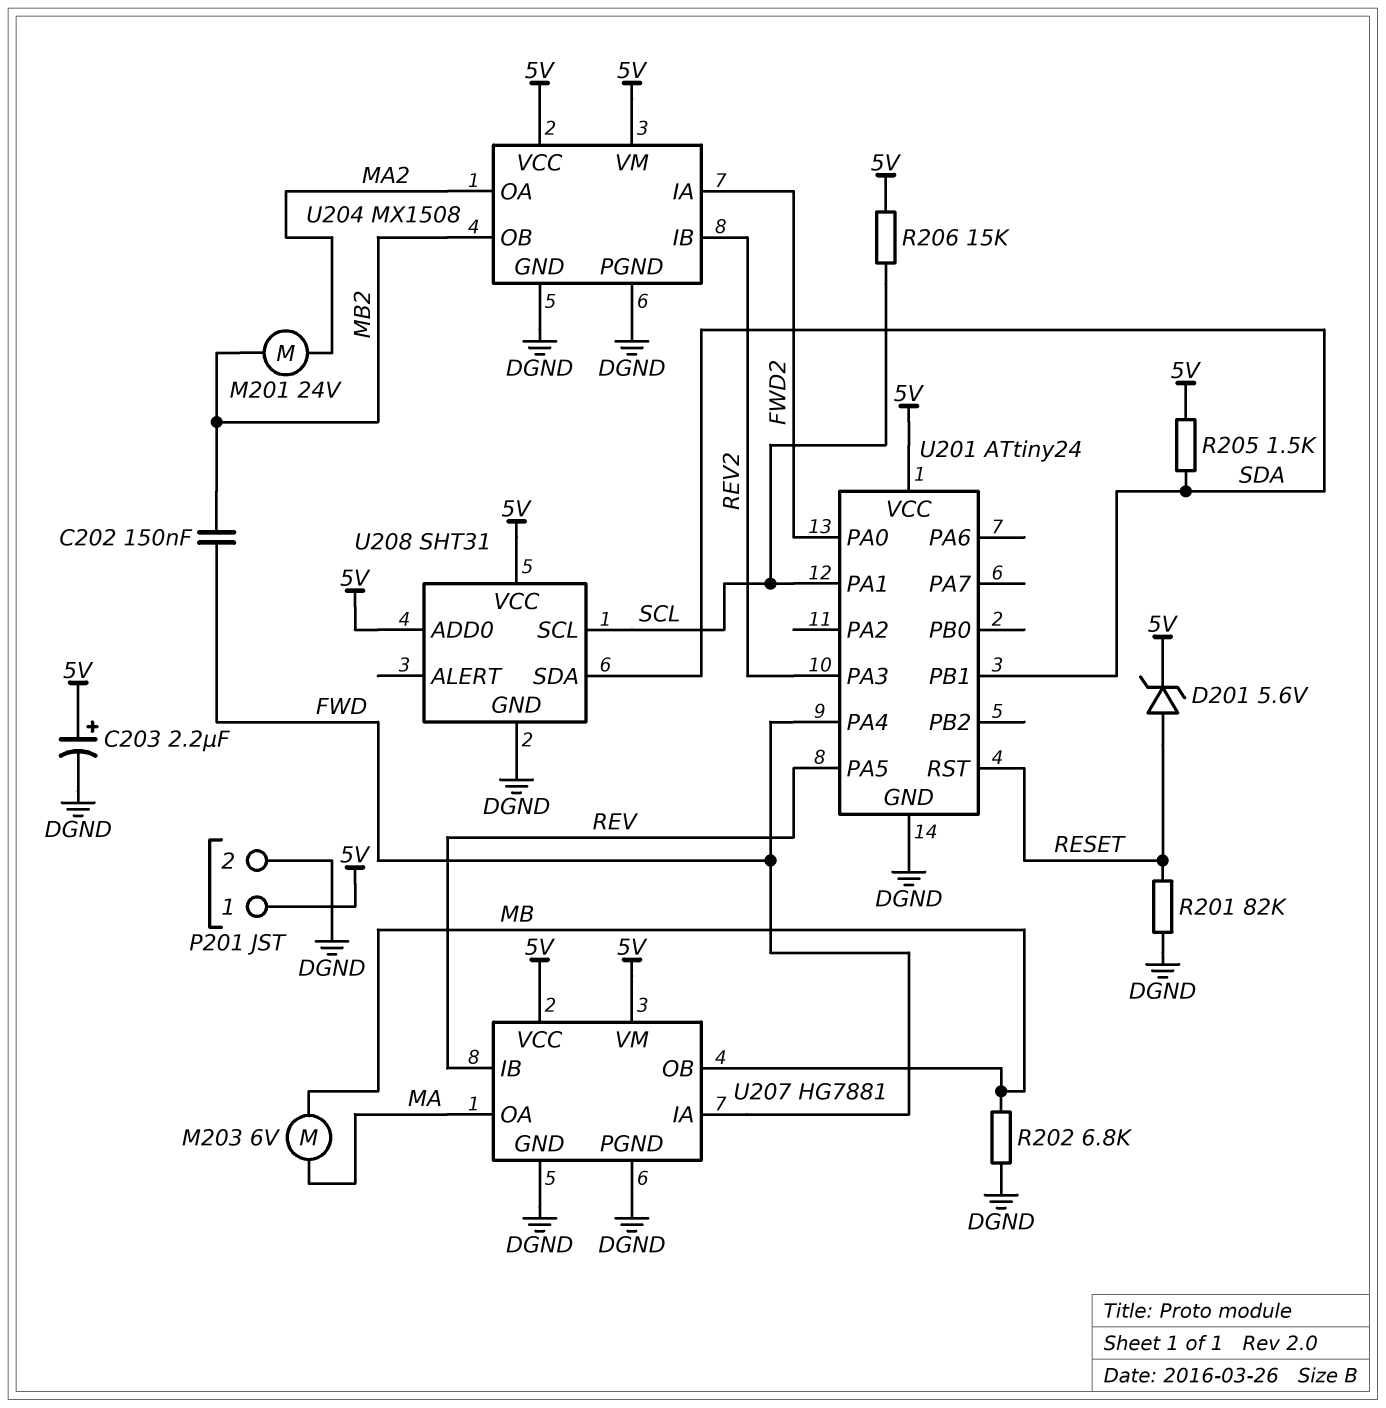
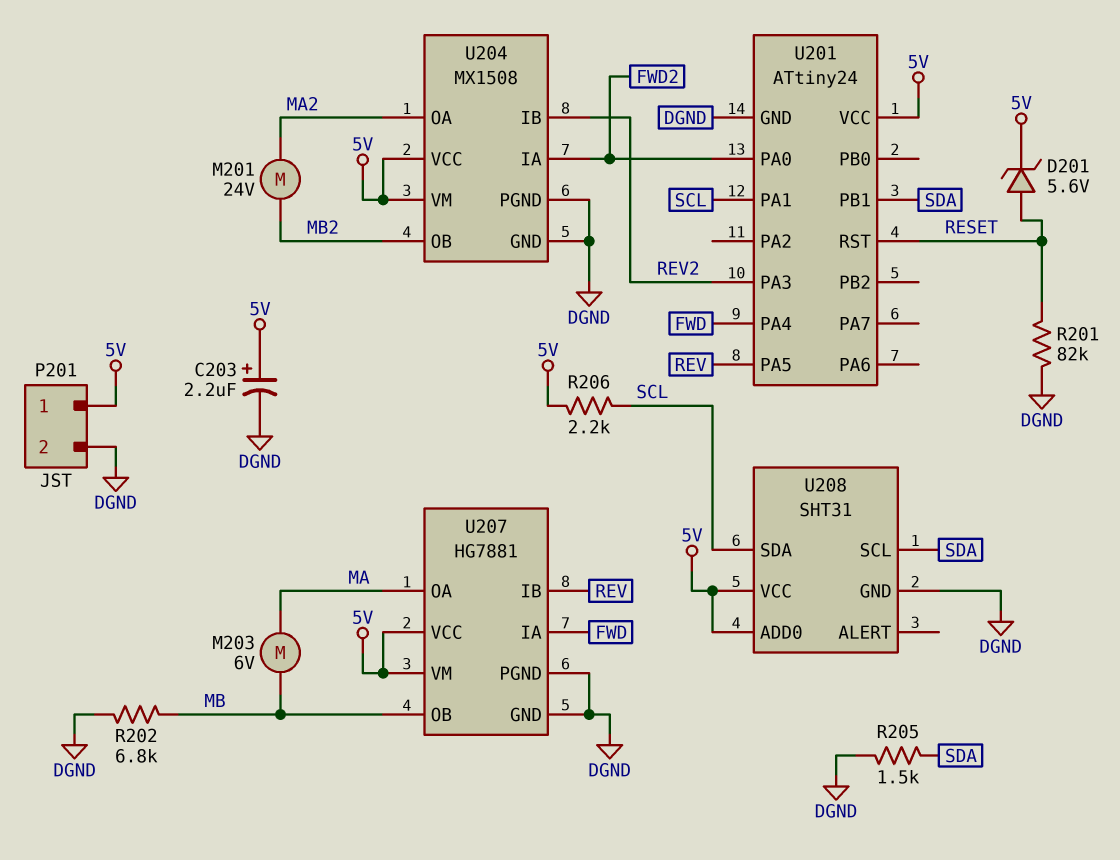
C202: 150nF (FWD, MB2) -> none
R205: 1.5k (5V, SDA) -> 1.5k (DGND, SDA)
R206: 15k (5V, SCL) -> 2.2k (5V, SCL)
U208 pin SCL: SCL -> SDA
U208 pin SDA: SDA -> SCL

